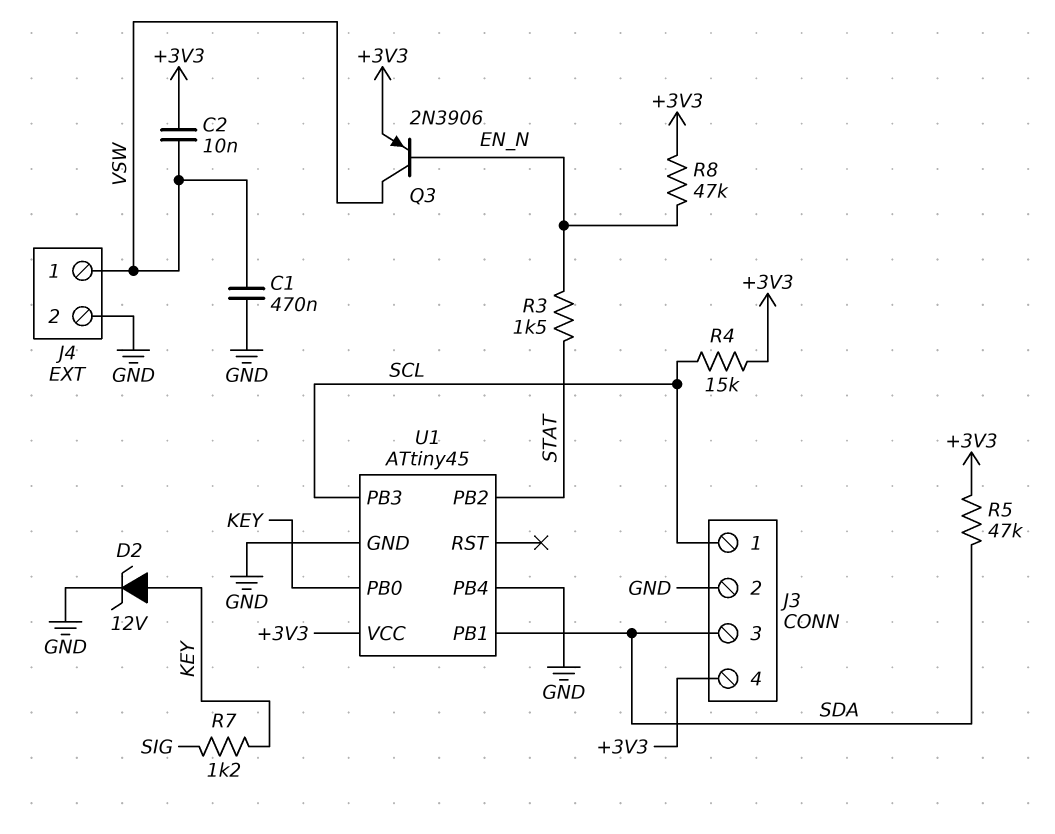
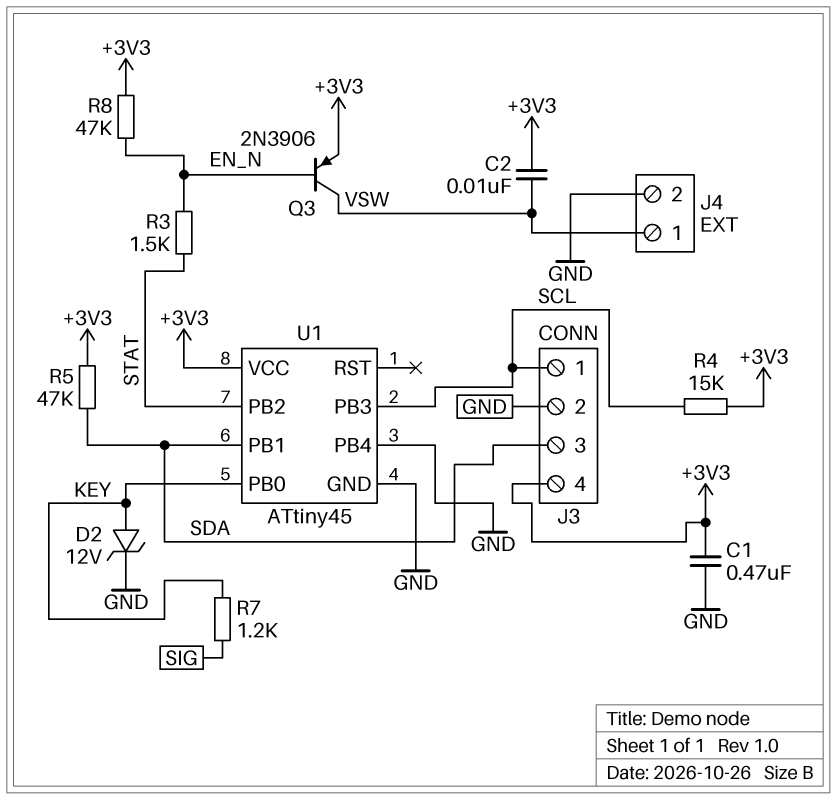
C1: 470nF (GND, VSW) -> 470nF (+3V3, GND)

